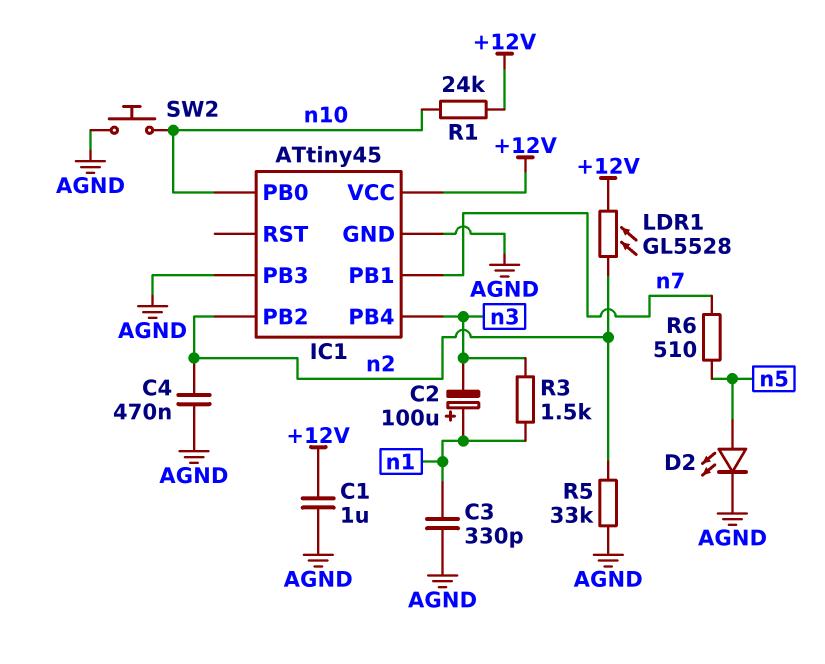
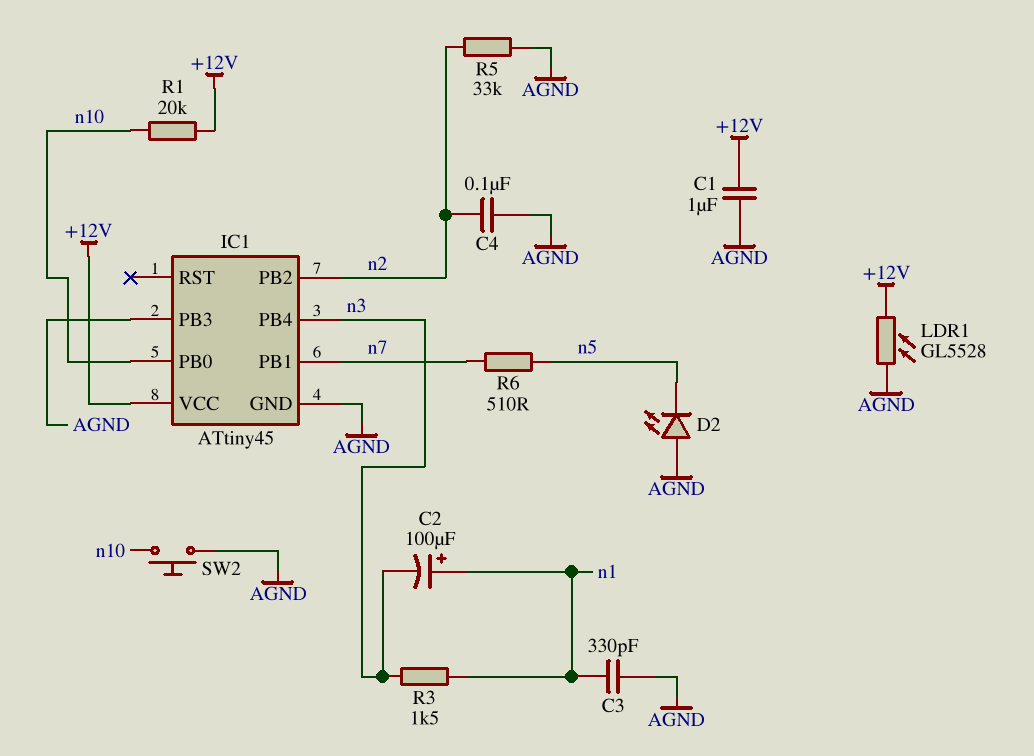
C4: 470nF (AGND, n2) -> 100nF (AGND, n2)
D2: LED (A n5, K AGND) -> LED (A AGND, K n5)
LDR1: GL5528 (+12V, n2) -> GL5528 (+12V, AGND)
R1: 24k (+12V, n10) -> 20k (+12V, n10)

